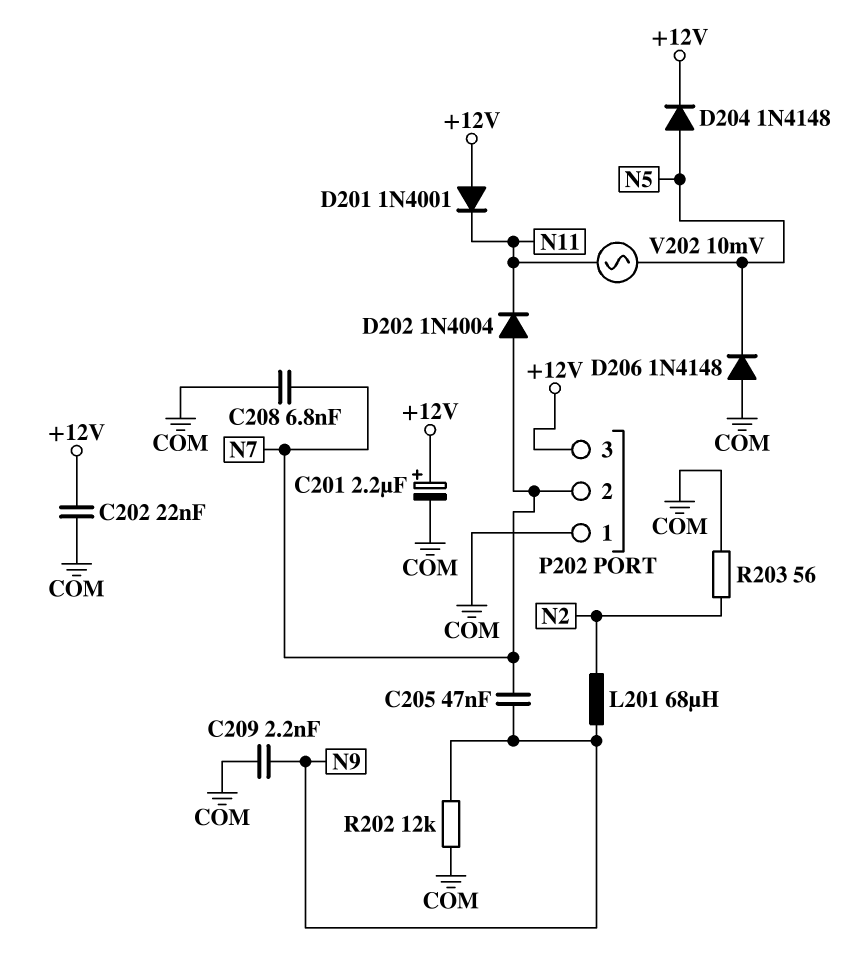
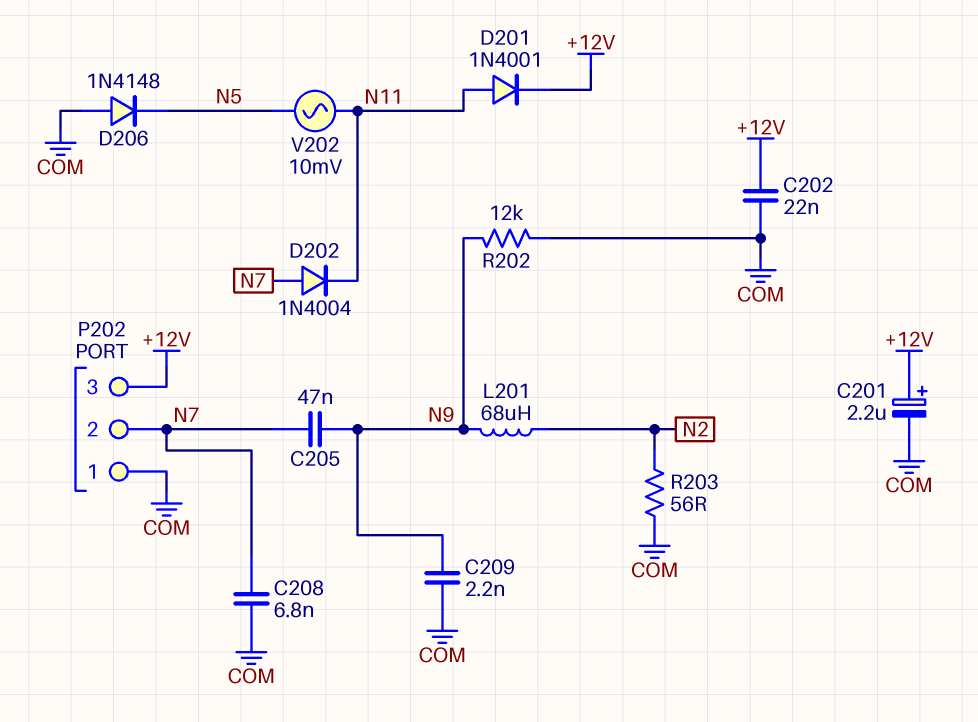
D201: diode 1N4001 (A +12V, K N11) -> diode 1N4001 (A N11, K +12V)
D204: diode 1N4148 (A N5, K +12V) -> none

